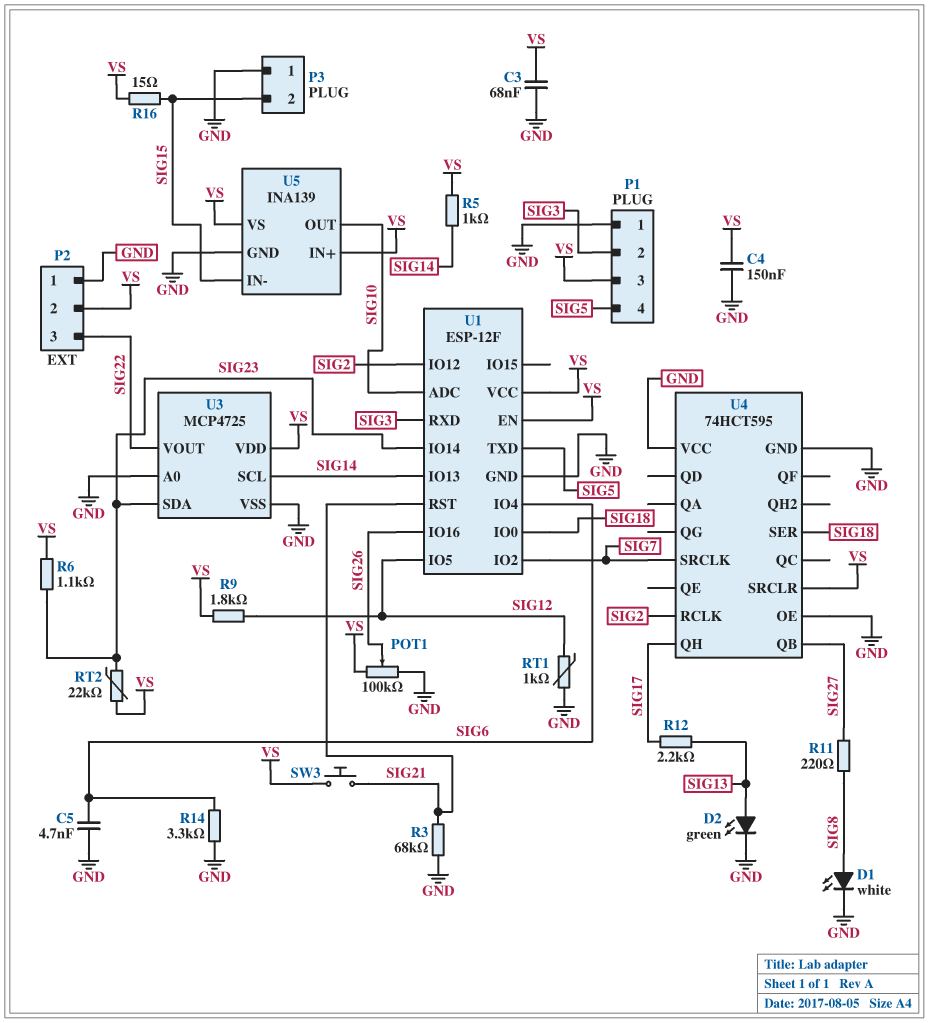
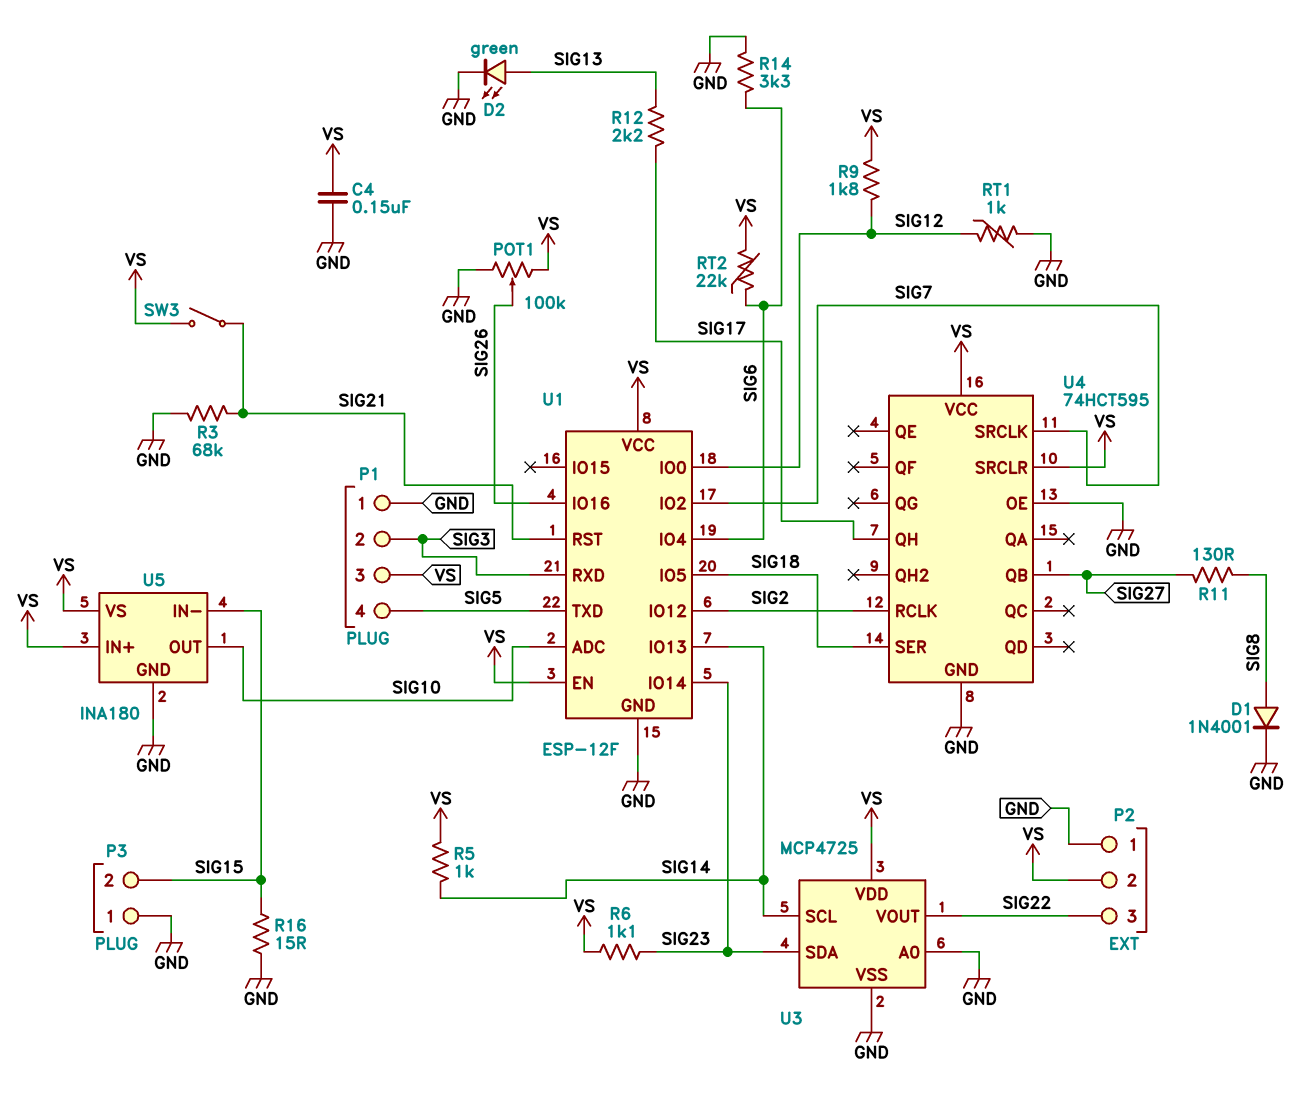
C3: 68nF (GND, VS) -> none
C5: 4.7nF (GND, SIG6) -> none
D1: LED white (A SIG8, K GND) -> diode 1N4001 (A SIG8, K GND)
R11: 220 (SIG8, SIG27) -> 130 (SIG8, SIG27)
R16: 15 (SIG15, VS) -> 15 (GND, SIG15)
RT2: 22k (SIG23, VS) -> 22k (SIG6, VS)
SW3: button (SIG21, VS) -> switch (SIG21, VS)
U1 pin IO0: SIG18 -> SIG12
U1 pin IO5: SIG12 -> SIG18
U4 pin VCC: GND -> VS
U5: INA139 -> INA180

